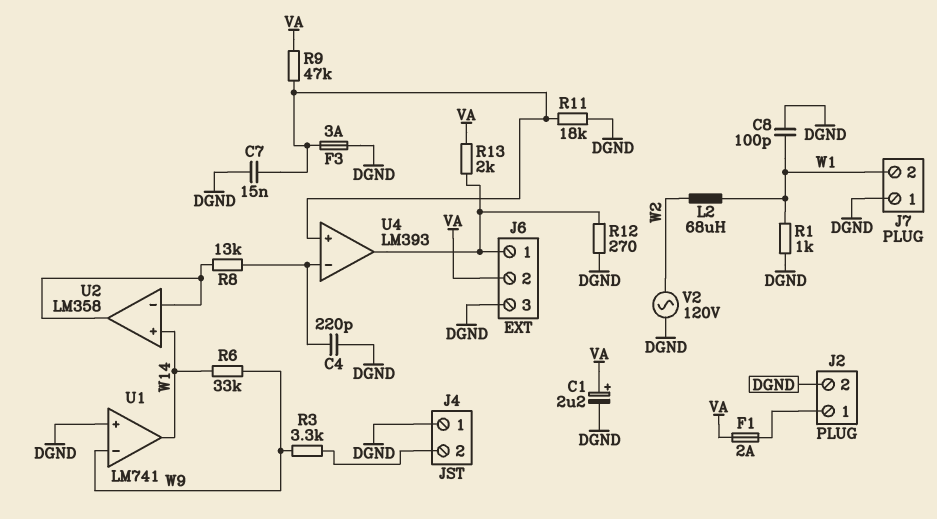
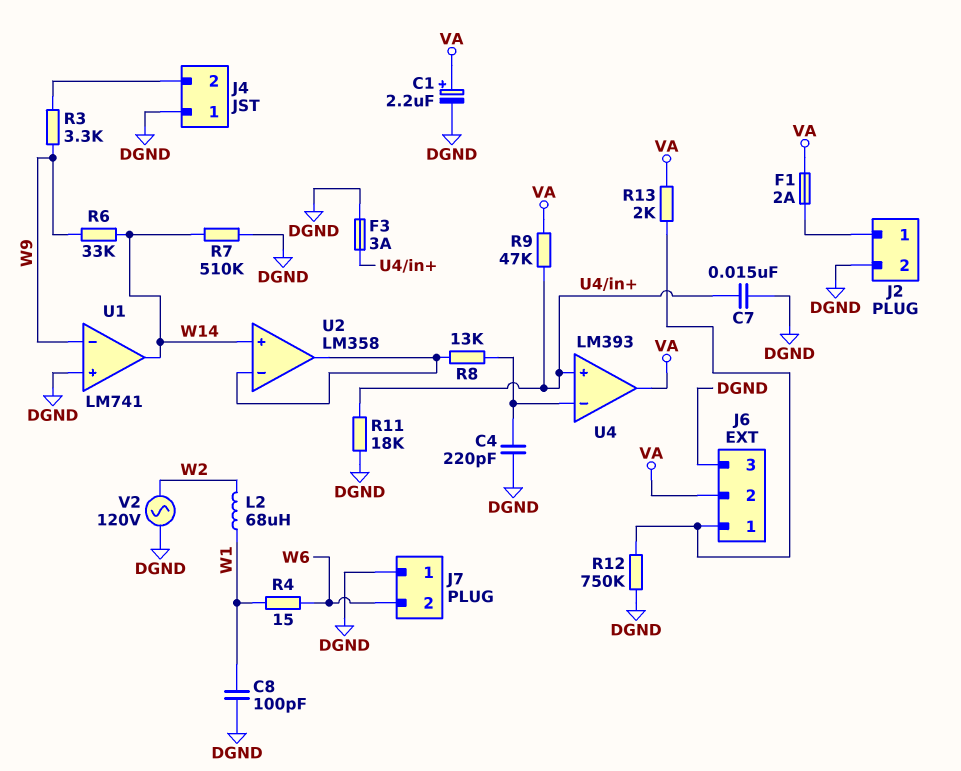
J7 pin 2: W1 -> W6
R1: 1k (DGND, W1) -> none
R4: none -> 15 (W1, W6)
R7: none -> 510k (DGND, W14)
R12: 270 (DGND, J6/1) -> 750k (DGND, J6/1)
U4 pin out: J6/1 -> VA

